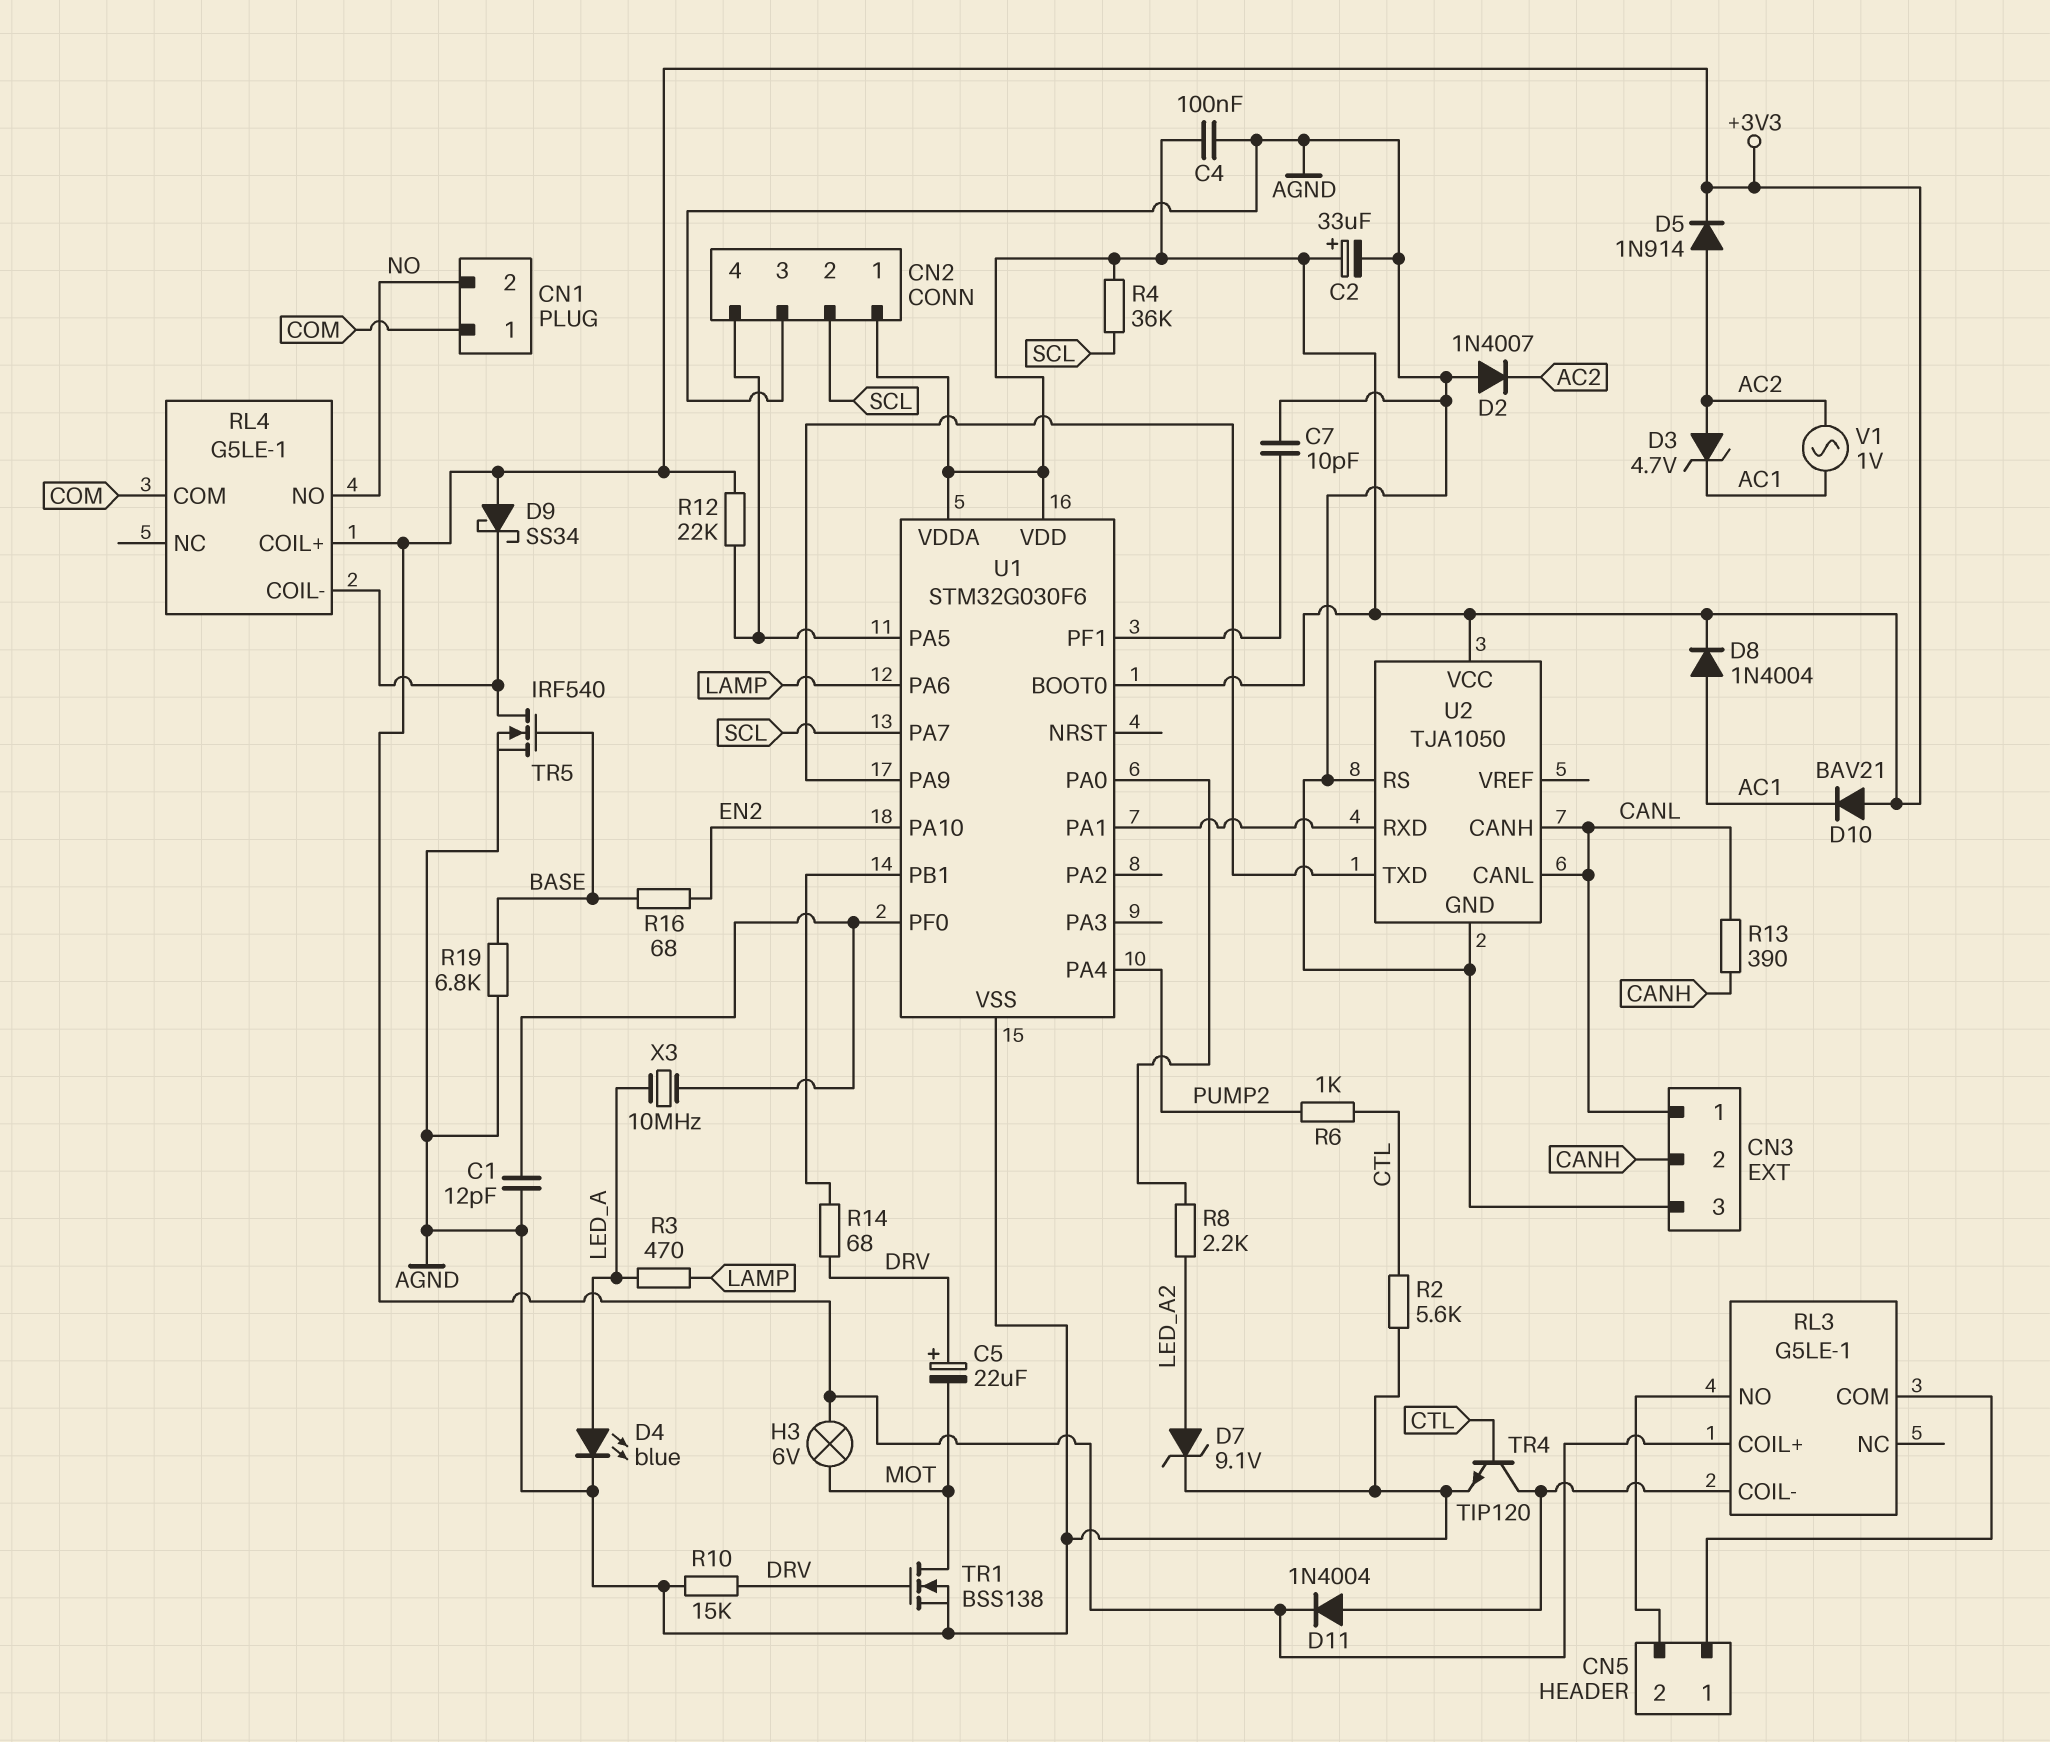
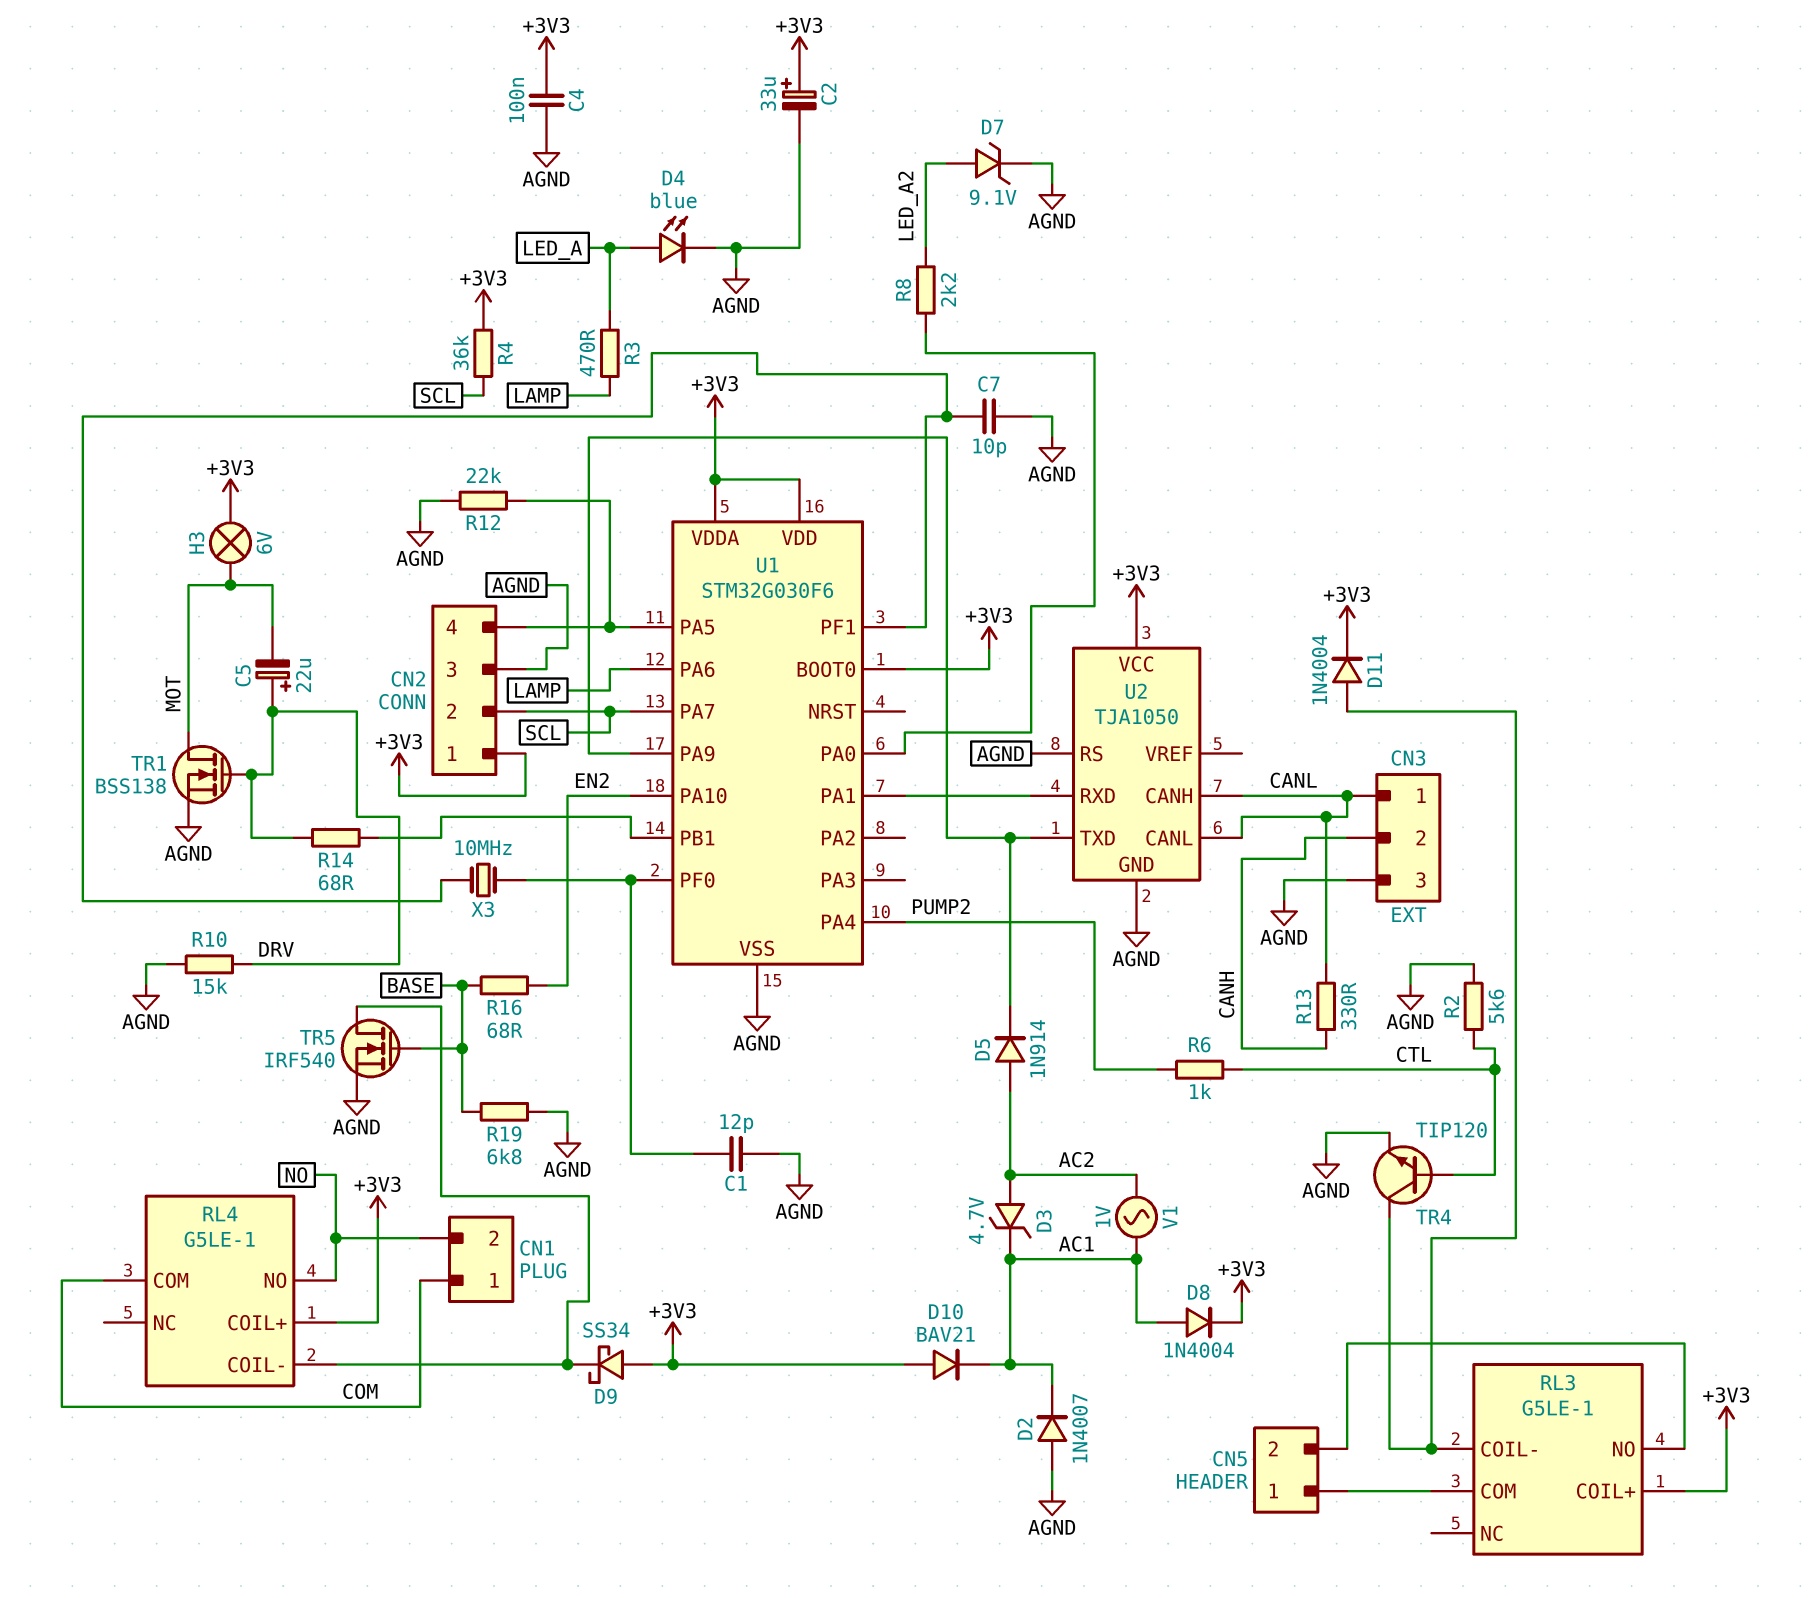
D2: diode 1N4007 (A AGND, K AC2) -> diode 1N4007 (A AGND, K AC1)
D5: diode 1N914 (A AC2, K +3V3) -> diode 1N914 (A AC2, K U1/PA9)
R12: 22k (+3V3, CN2/4) -> 22k (AGND, CN2/4)
R13: 390 (CANH, CANL) -> 330 (CANH, CANL)
X3: 10MHz (LED_A, U1/PF0) -> 10MHz (U1/PF0, U1/PF1)

